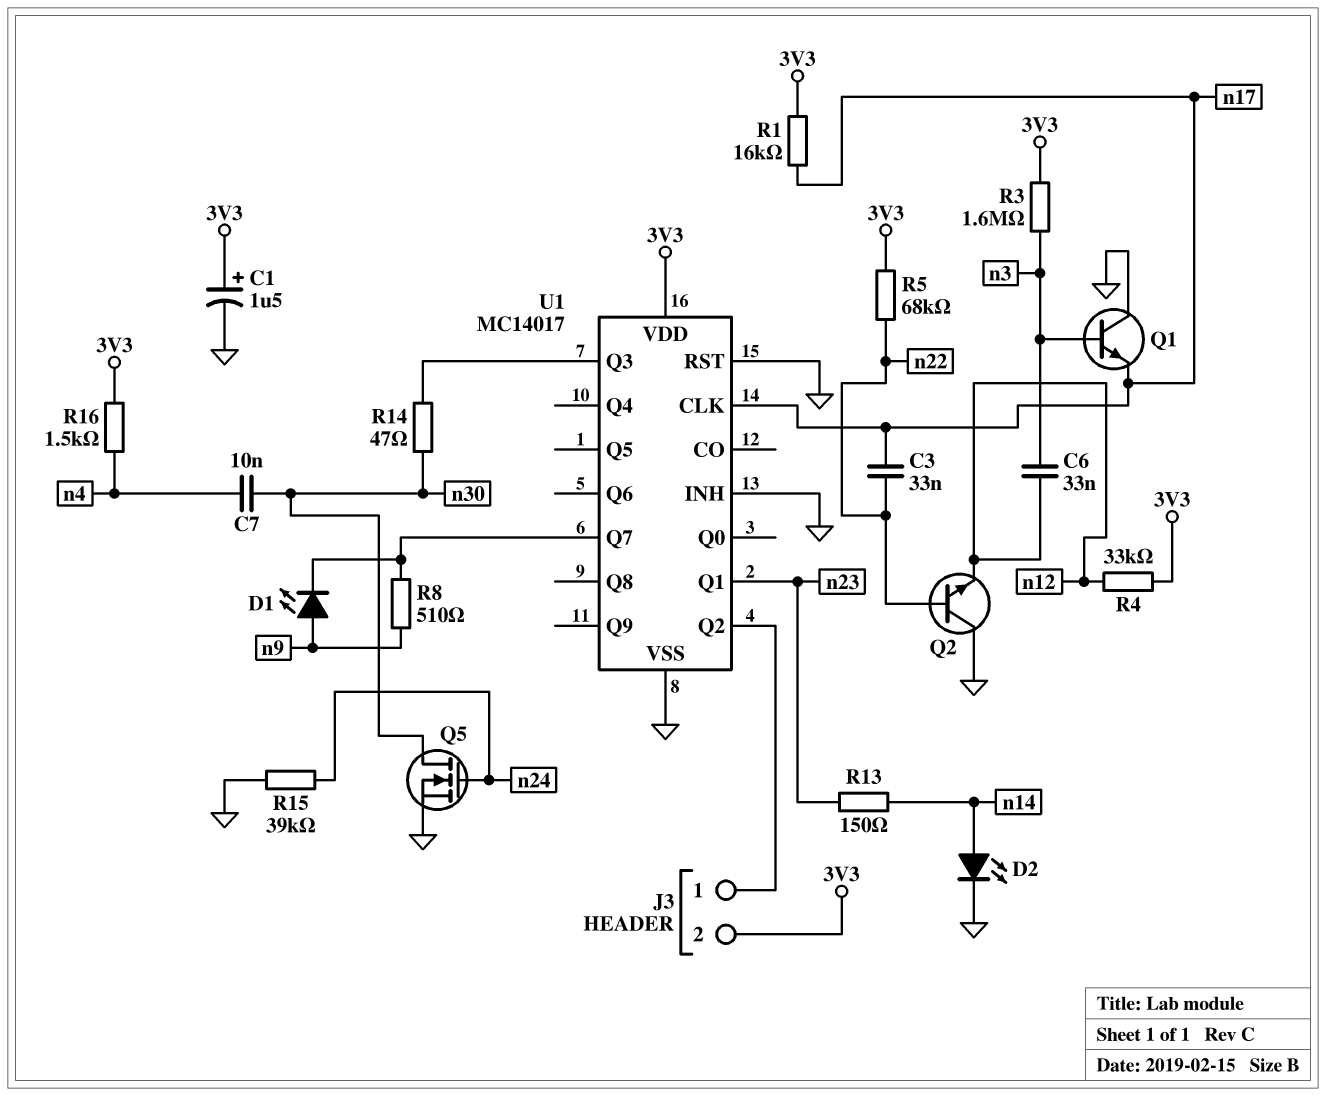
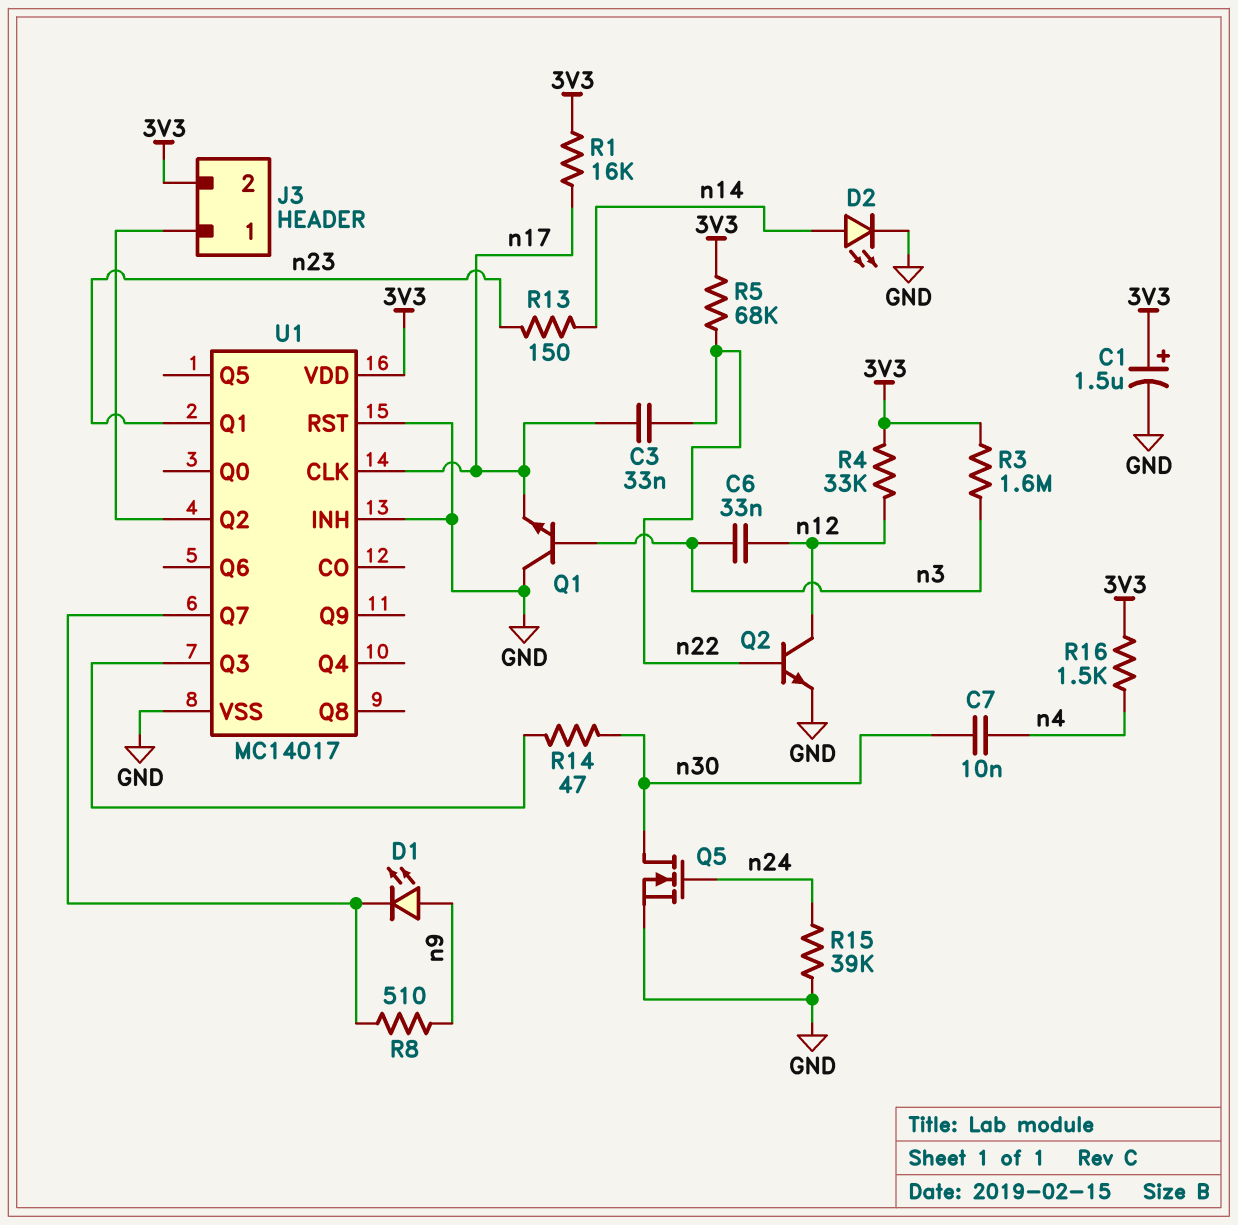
Q2: NPN (B n22, C GND, E n12) -> NPN (B n22, C n12, E GND)

